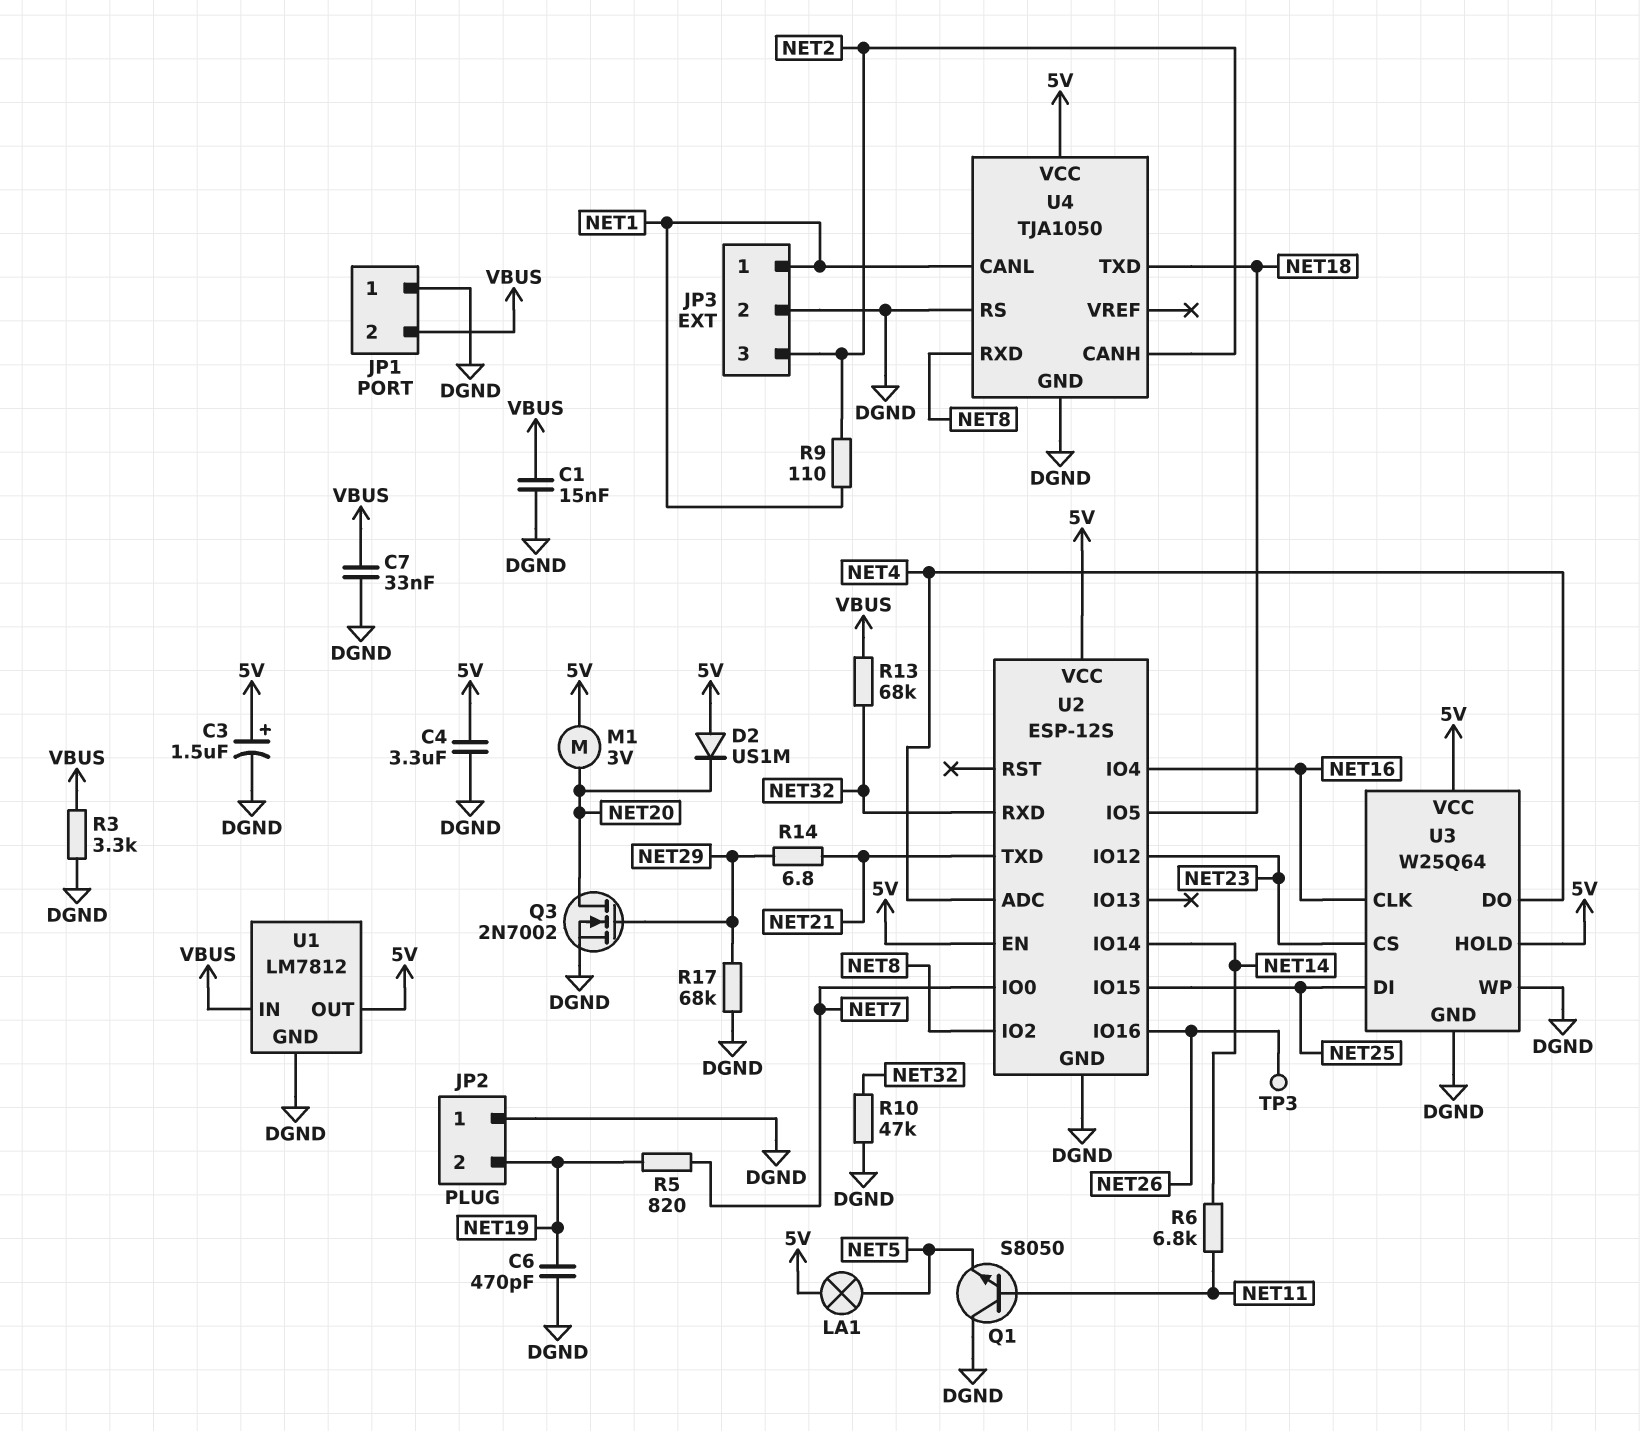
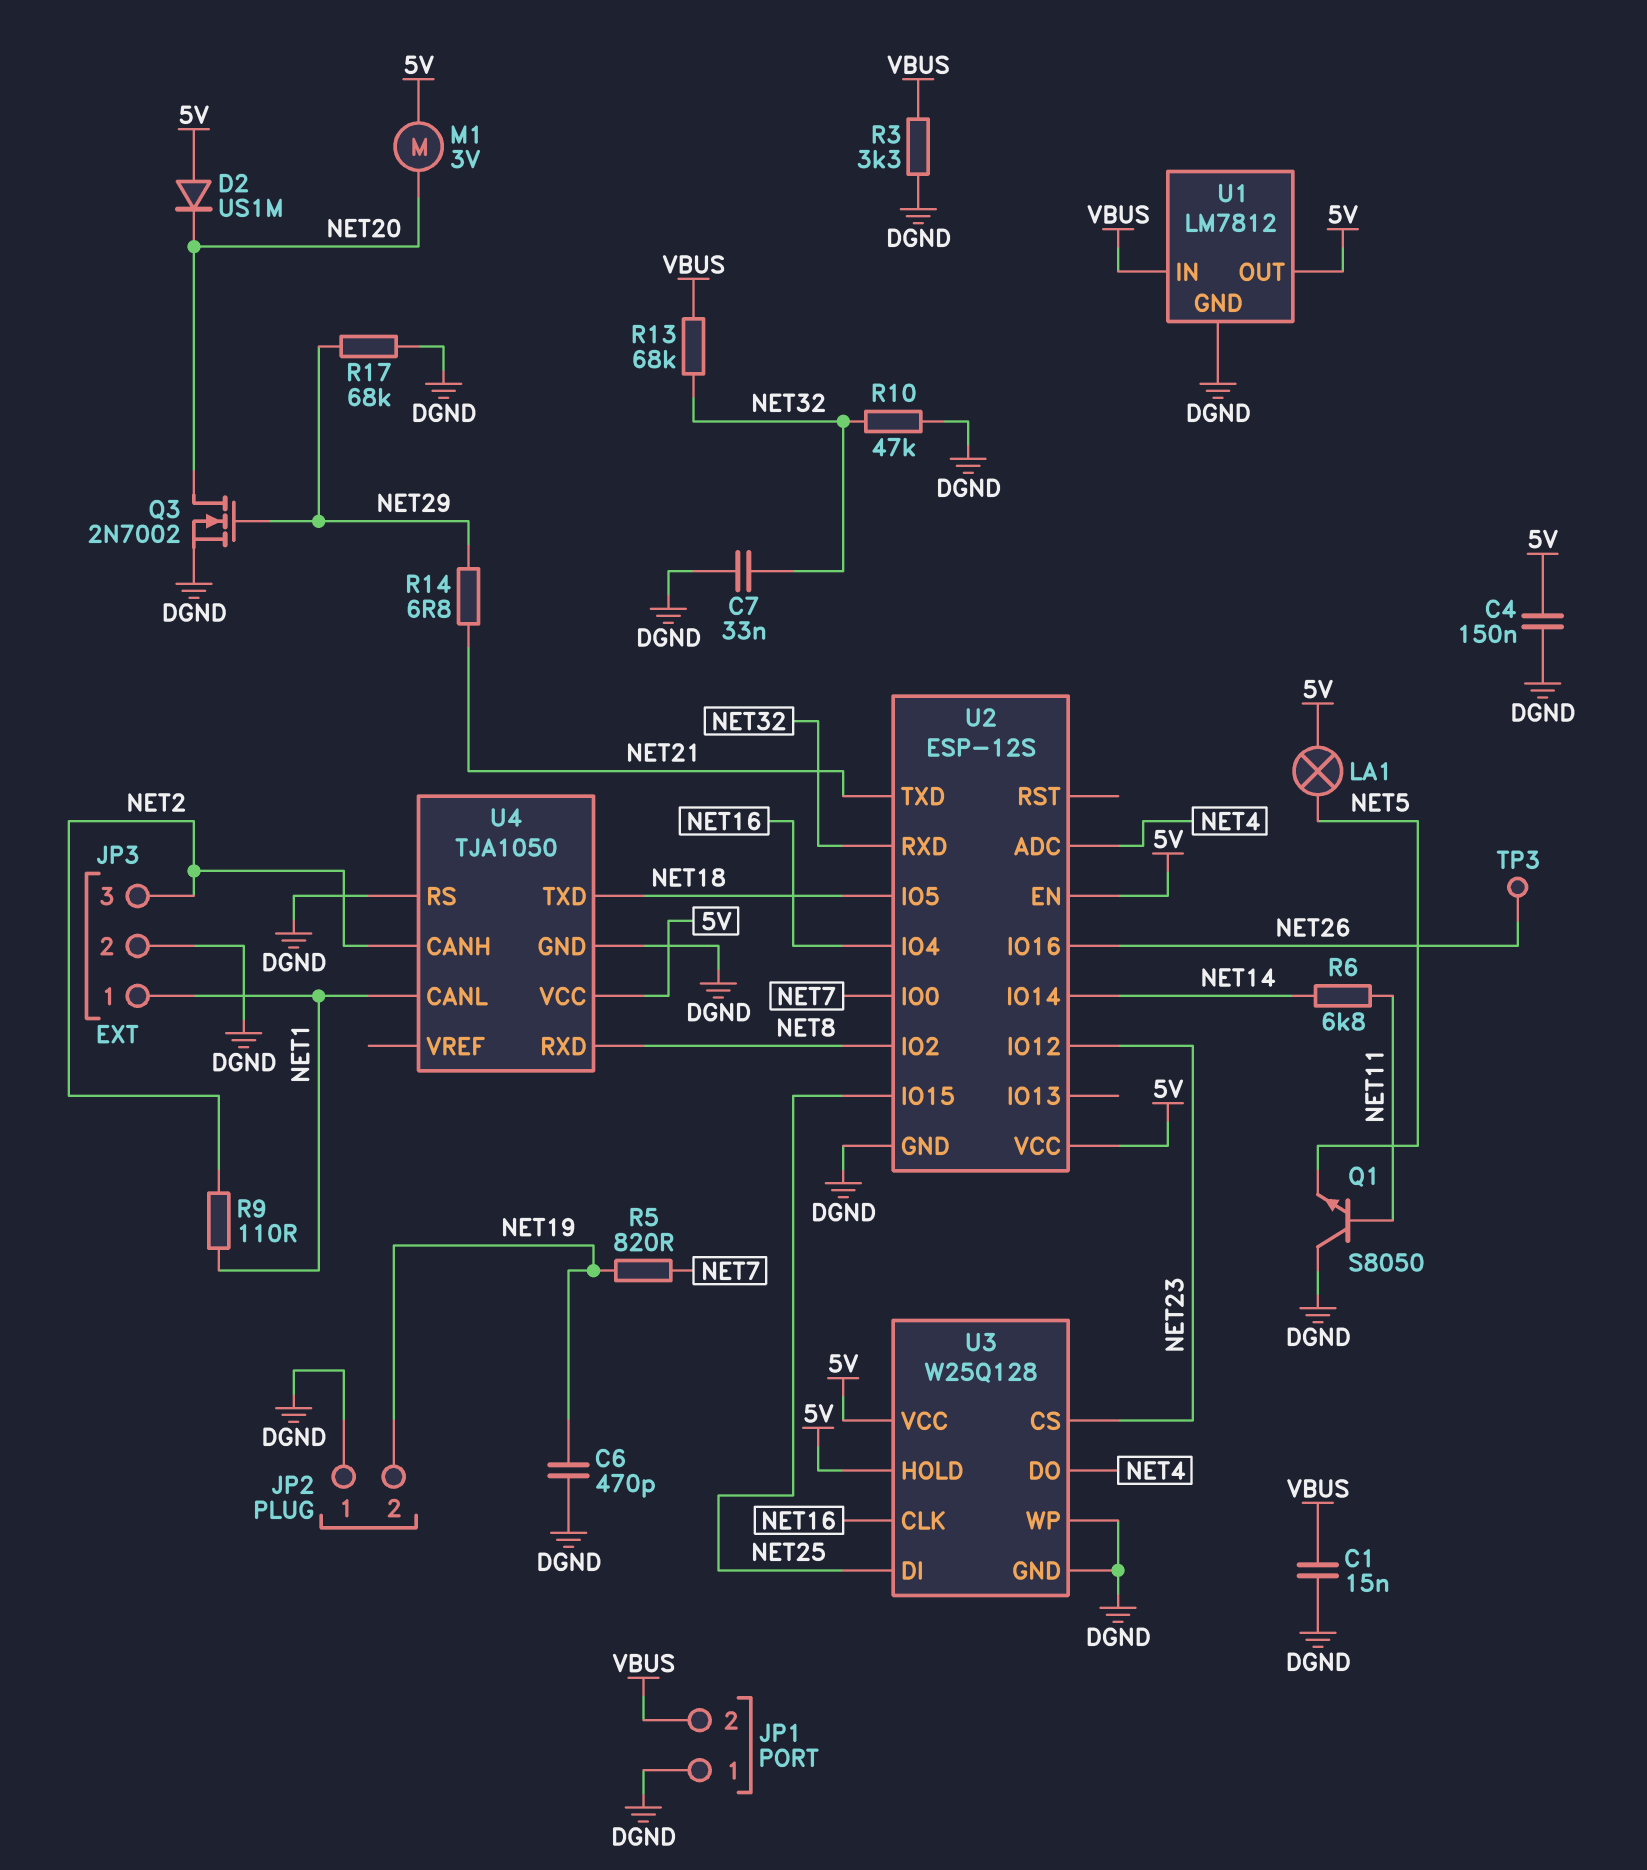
C3: 1.5uF (plus 5V, minus DGND) -> none
C4: 3.3uF (5V, DGND) -> 150nF (5V, DGND)
C7: 33nF (DGND, VBUS) -> 33nF (DGND, NET32)
U3: W25Q64 -> W25Q128

